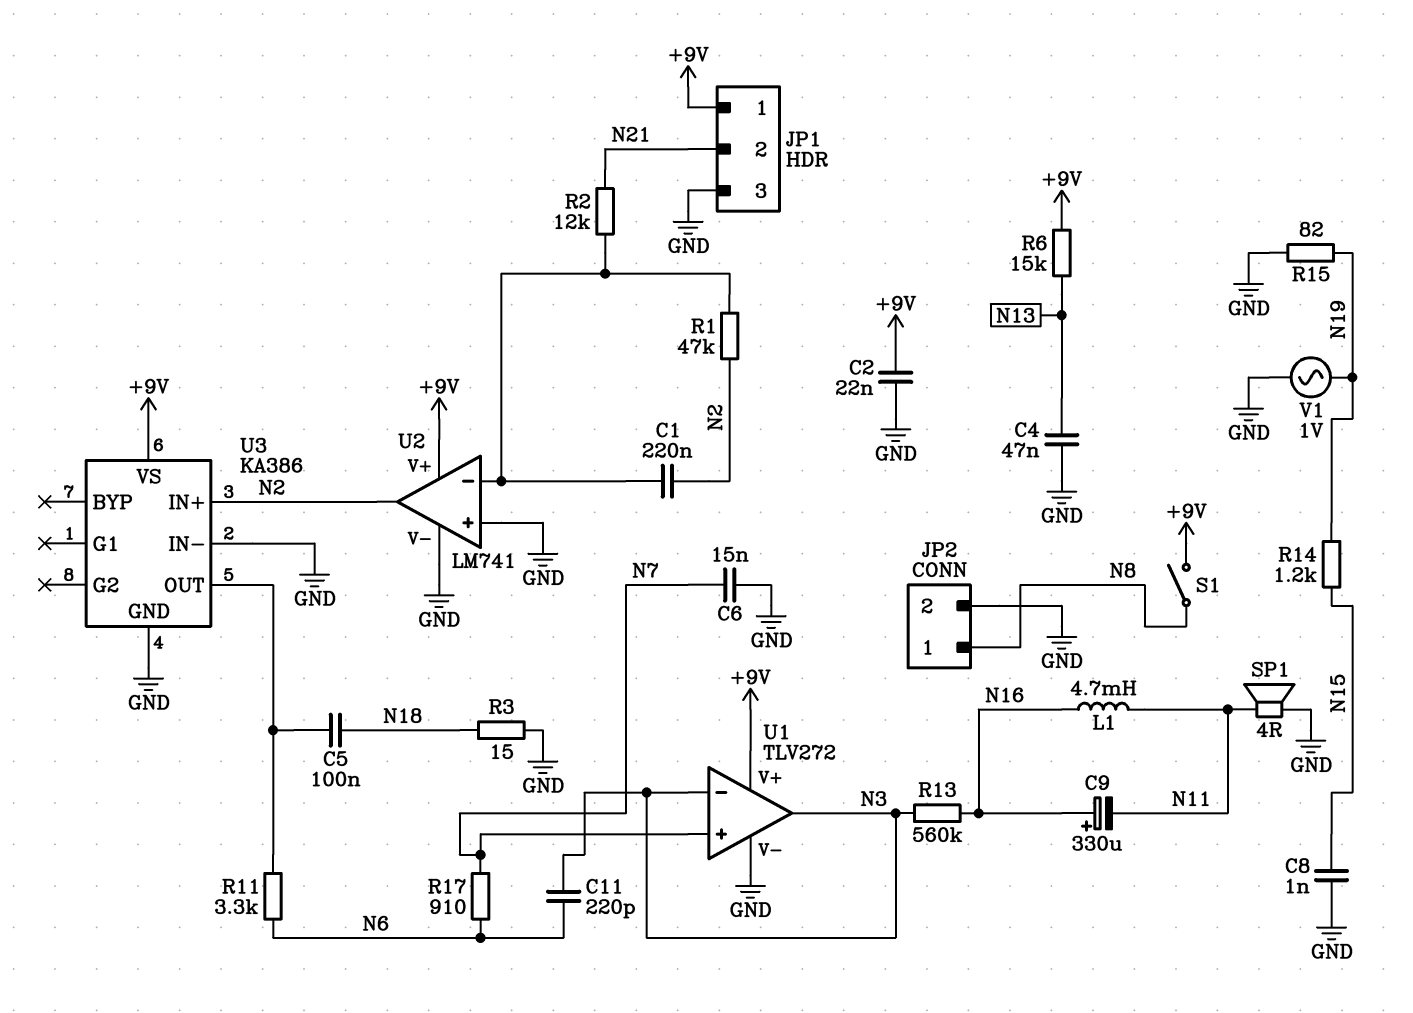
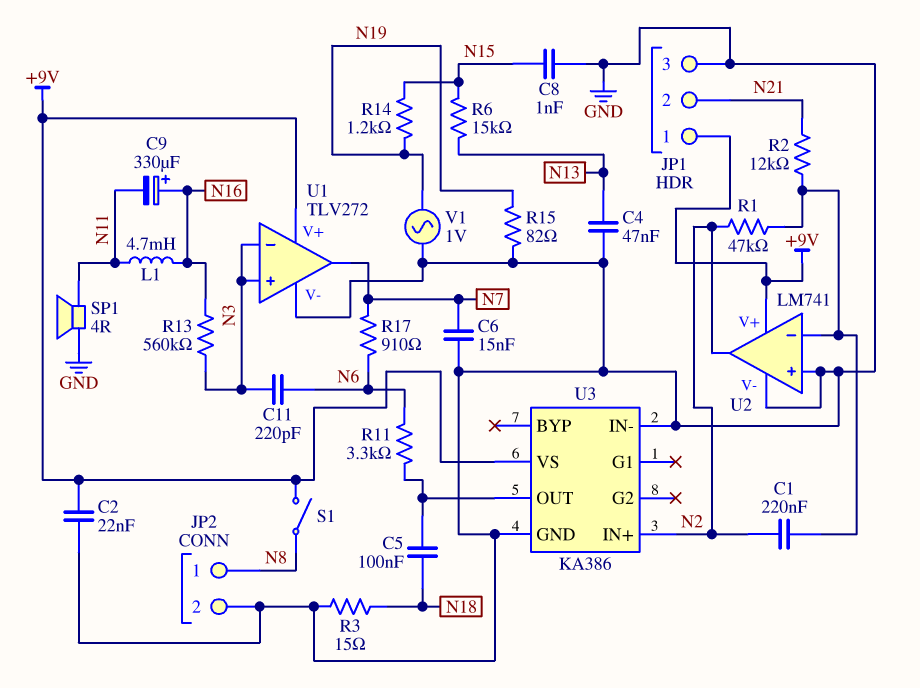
R6: 15k (+9V, N13) -> 15k (N13, N15)
U1 pin in+: N7 -> N3
U1 pin out: N3 -> N7

